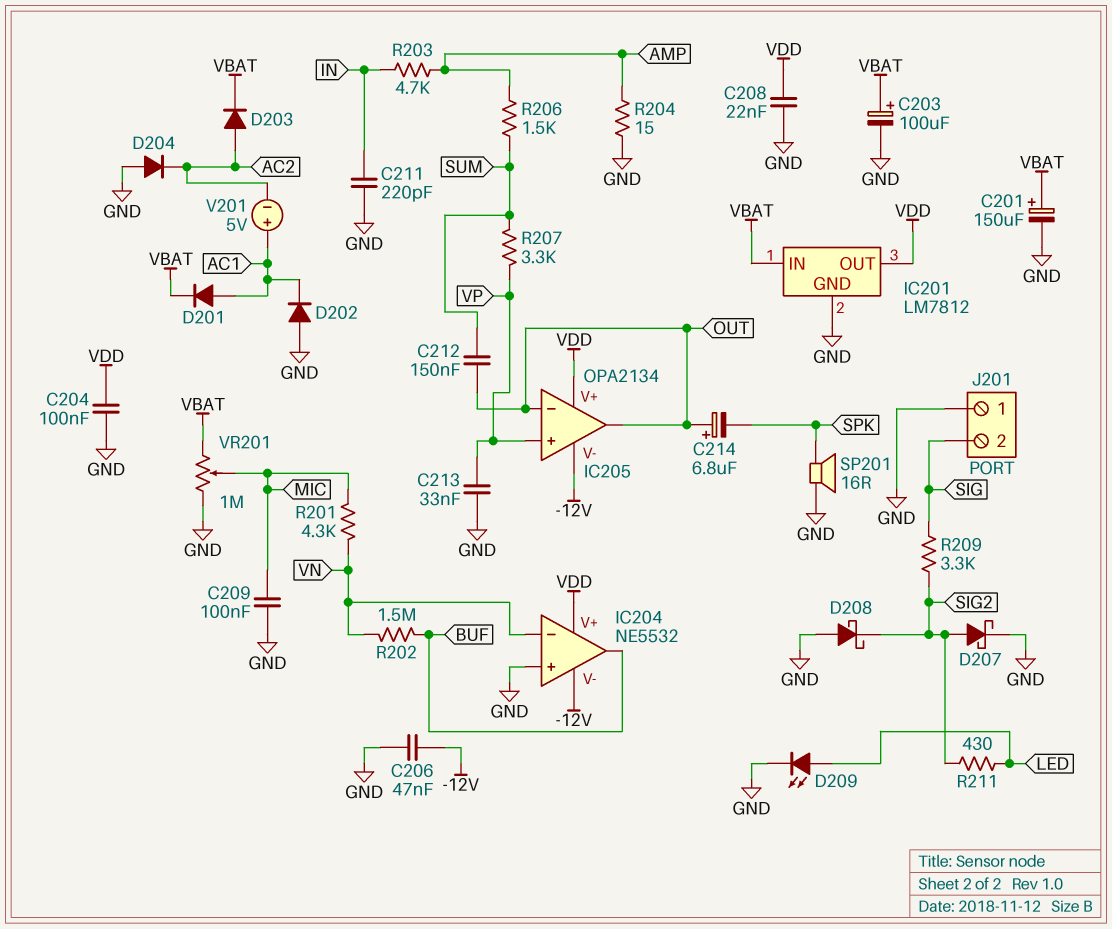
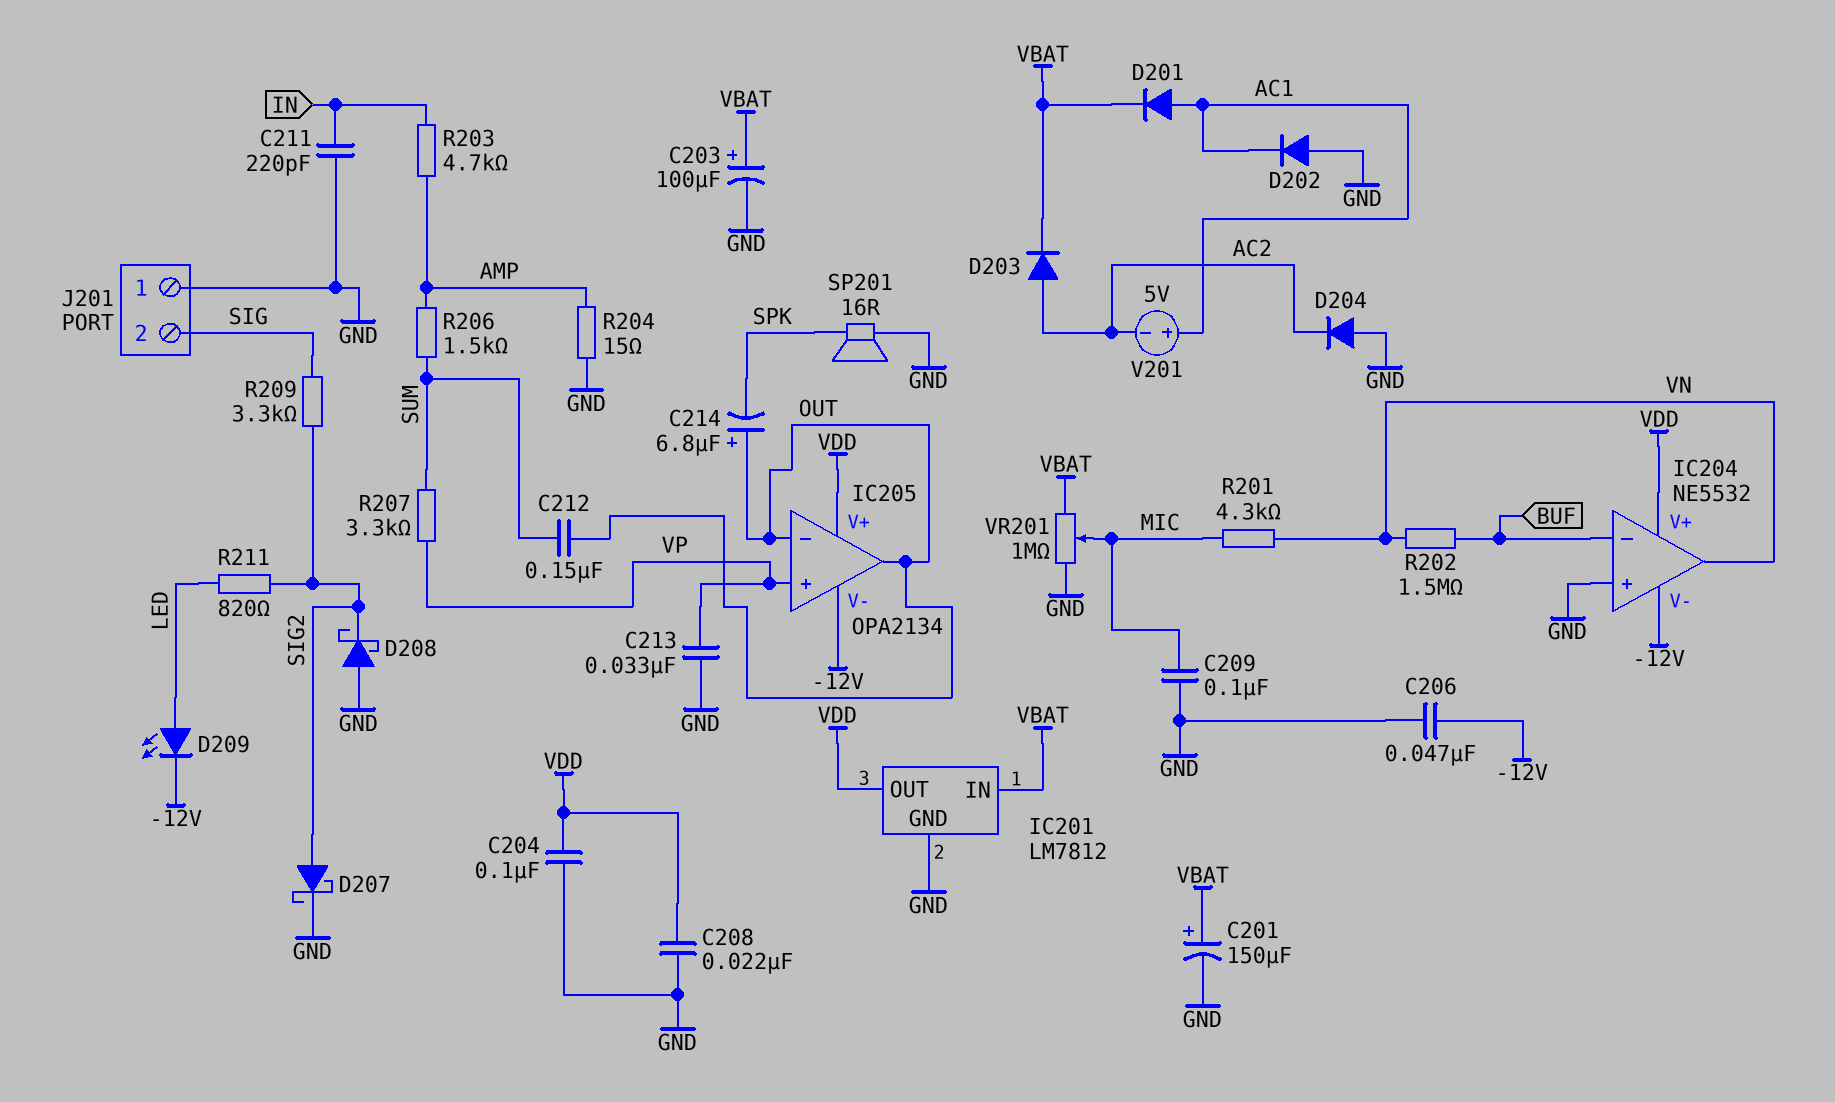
D209: LED (A LED, K GND) -> LED (A LED, K -12V)
IC204 pin in-: VN -> BUF
IC204 pin out: BUF -> VN
R211: 430 (LED, SIG2) -> 820 (LED, SIG2)

